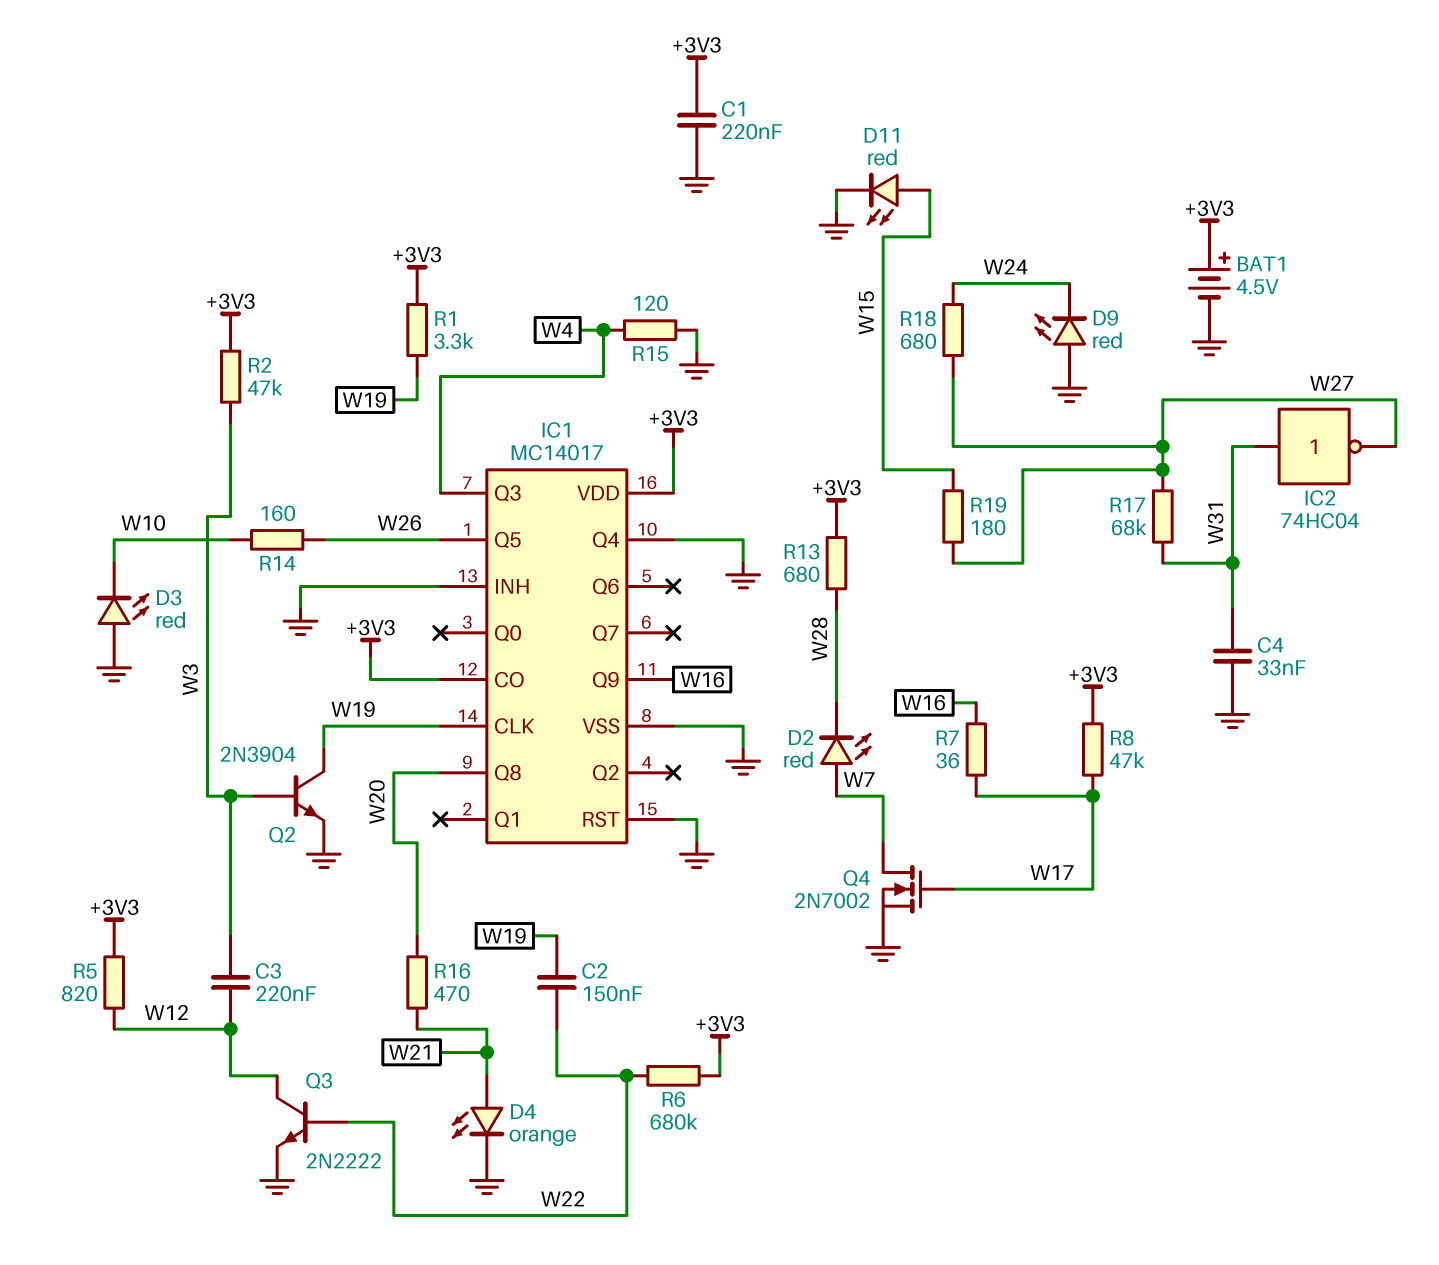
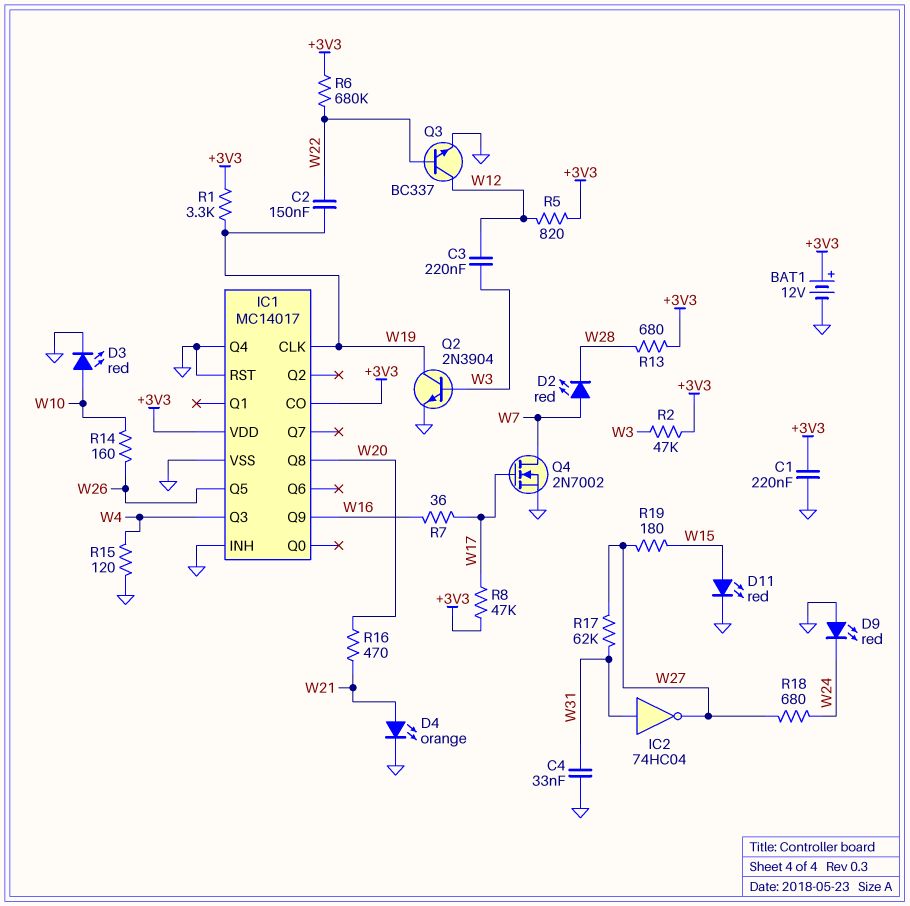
BAT1: 4.5V (plus +3V3, minus GND) -> 12V (plus +3V3, minus GND)
D3: LED red (A GND, K W10) -> LED red (A W10, K GND)
Q3: NPN 2N2222 (B W22, C W12, E GND) -> NPN BC337 (B W22, C W12, E GND)
R17: 68k (W27, W31) -> 62k (W27, W31)

